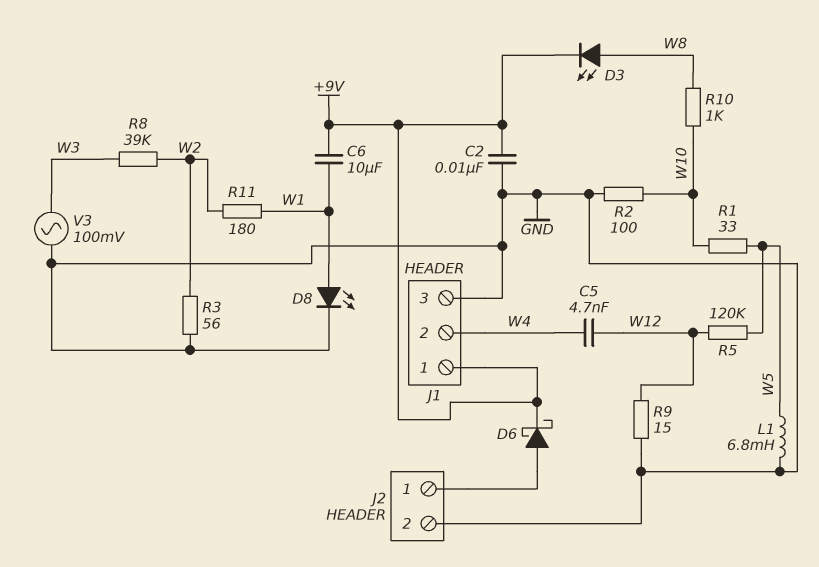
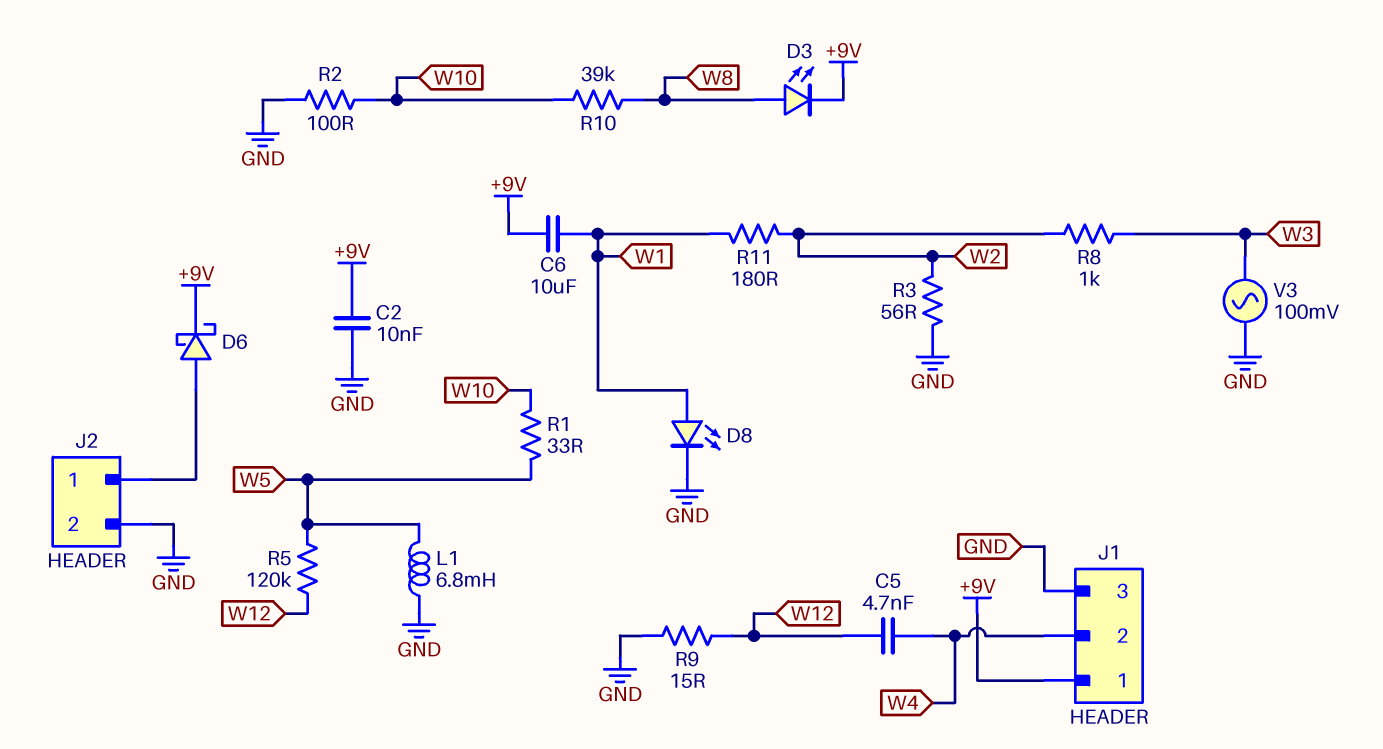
R8: 39k (W2, W3) -> 1k (W2, W3)
R10: 1k (W8, W10) -> 39k (W8, W10)

